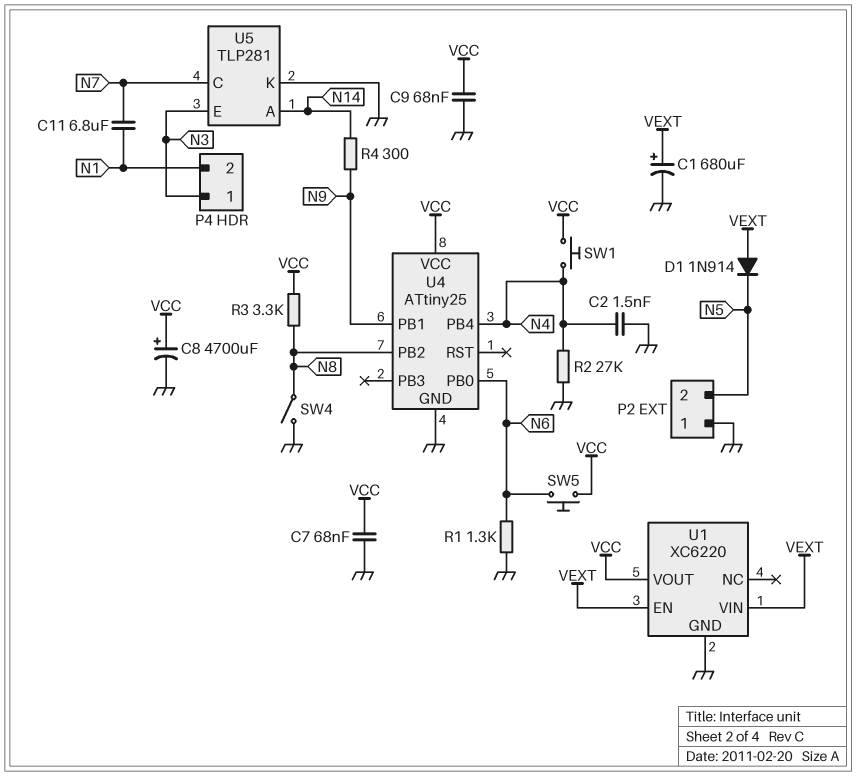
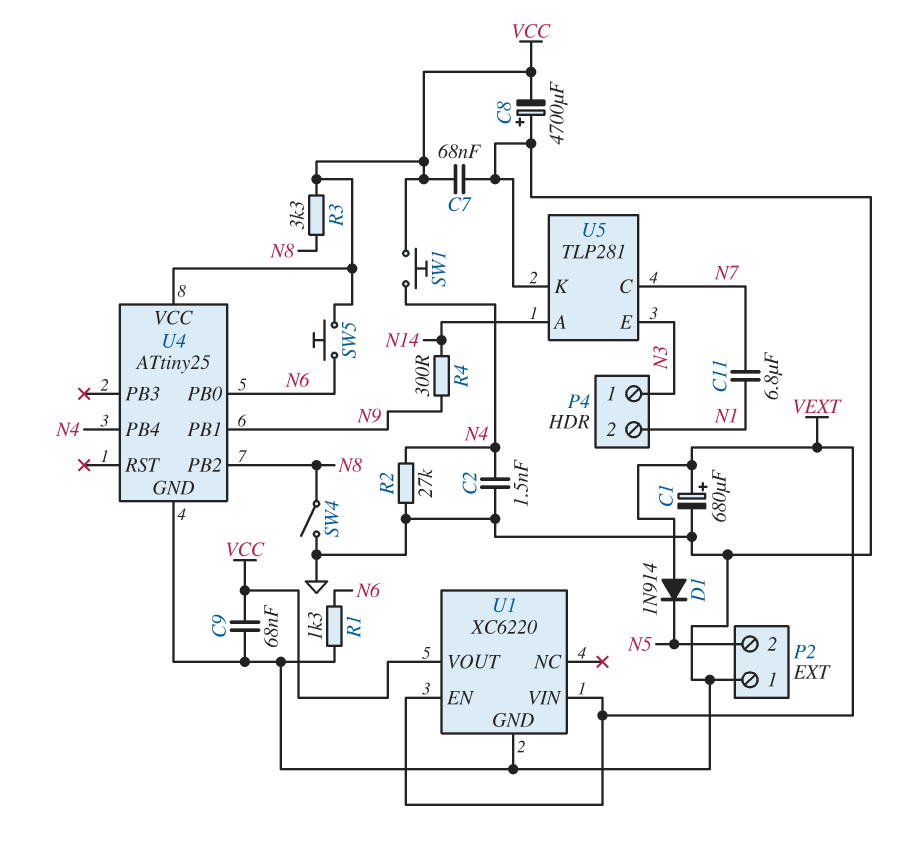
C8: 4700uF (plus VCC, minus GND) -> 4700uF (plus GND, minus VCC)

